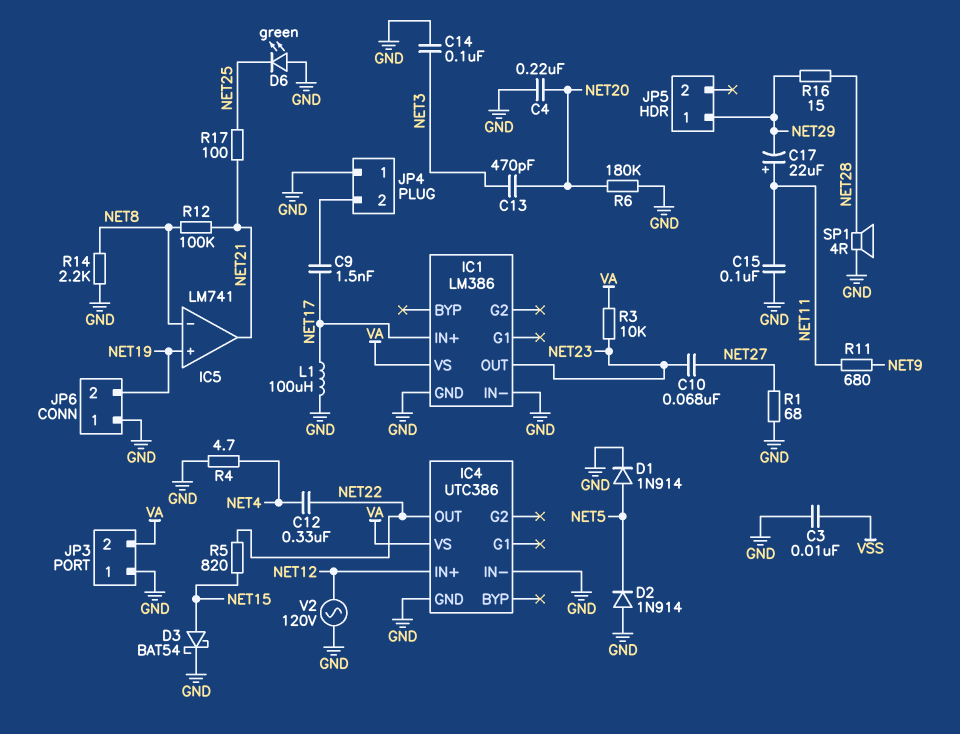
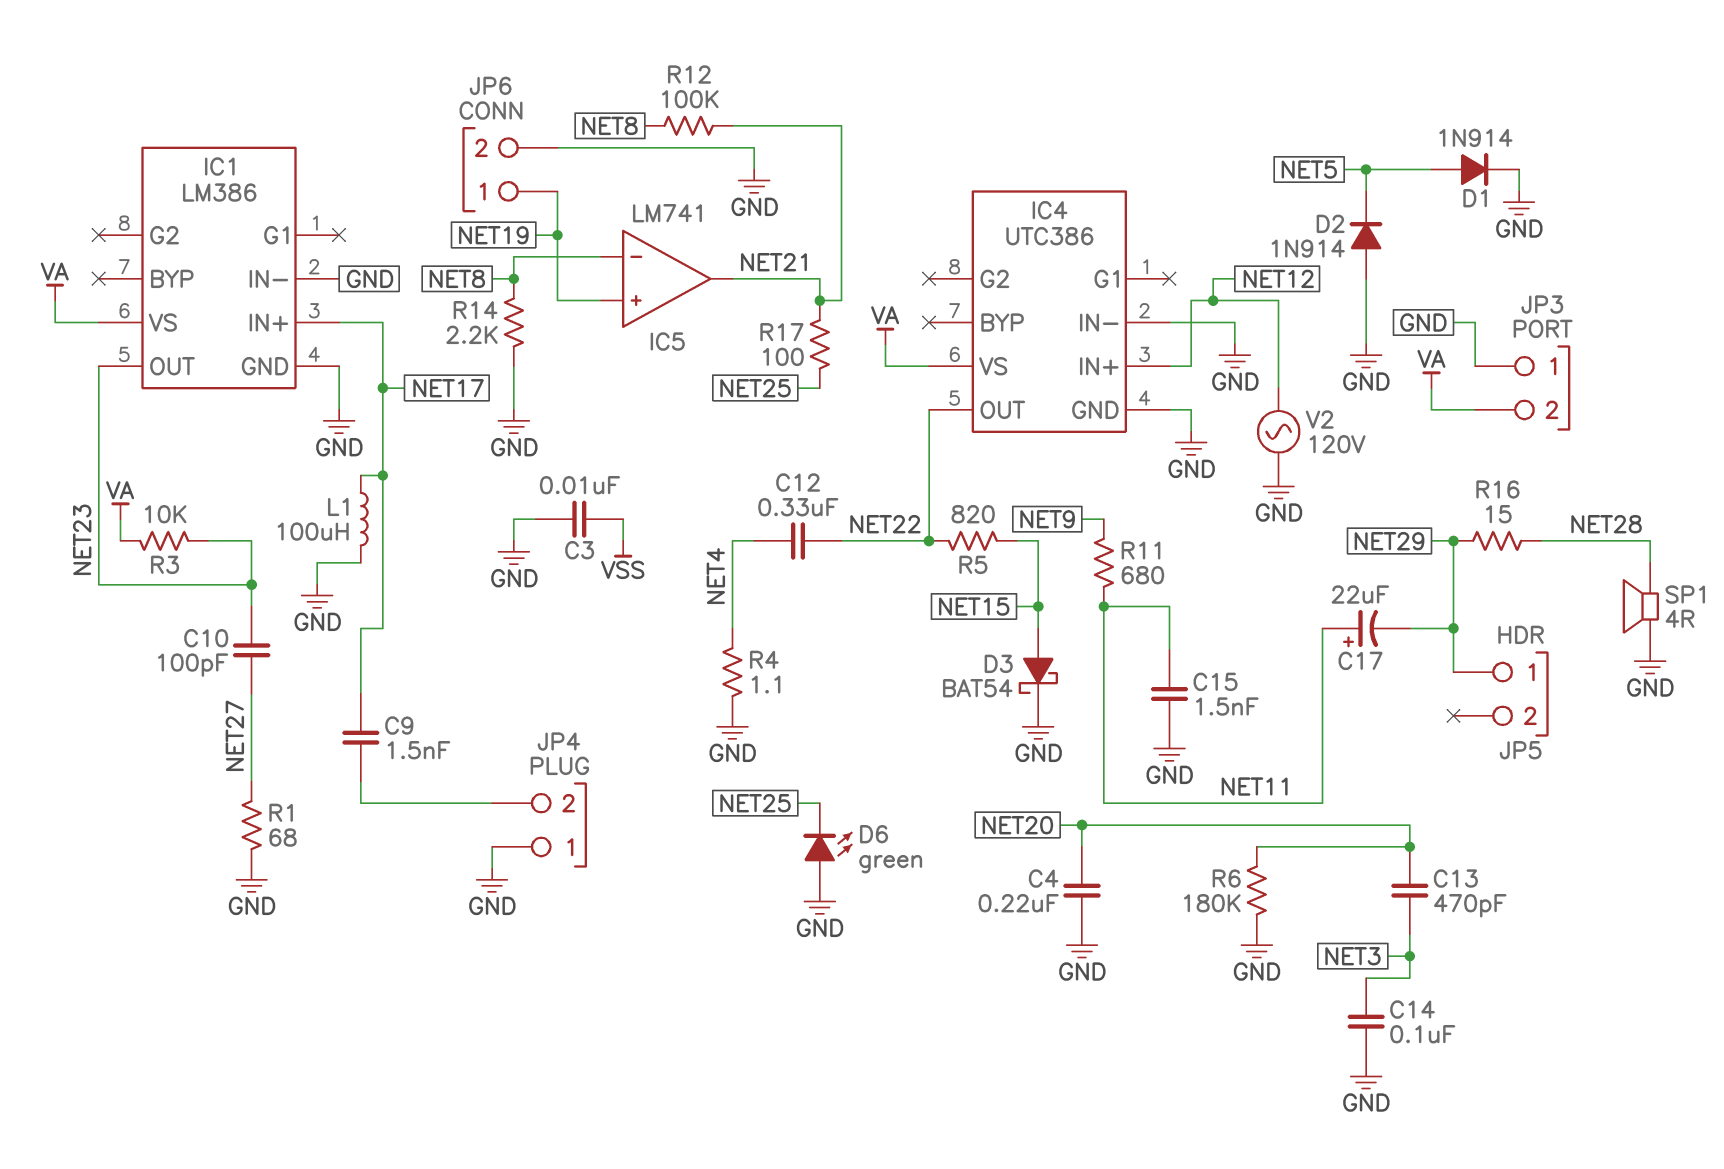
C10: 68nF (NET23, NET27) -> 100pF (NET23, NET27)
C15: 100nF (GND, NET11) -> 1.5nF (GND, NET11)
JP6 pin 1: GND -> NET19
JP6 pin 2: NET19 -> GND
R4: 4.7 (GND, NET4) -> 1.1 (GND, NET4)

